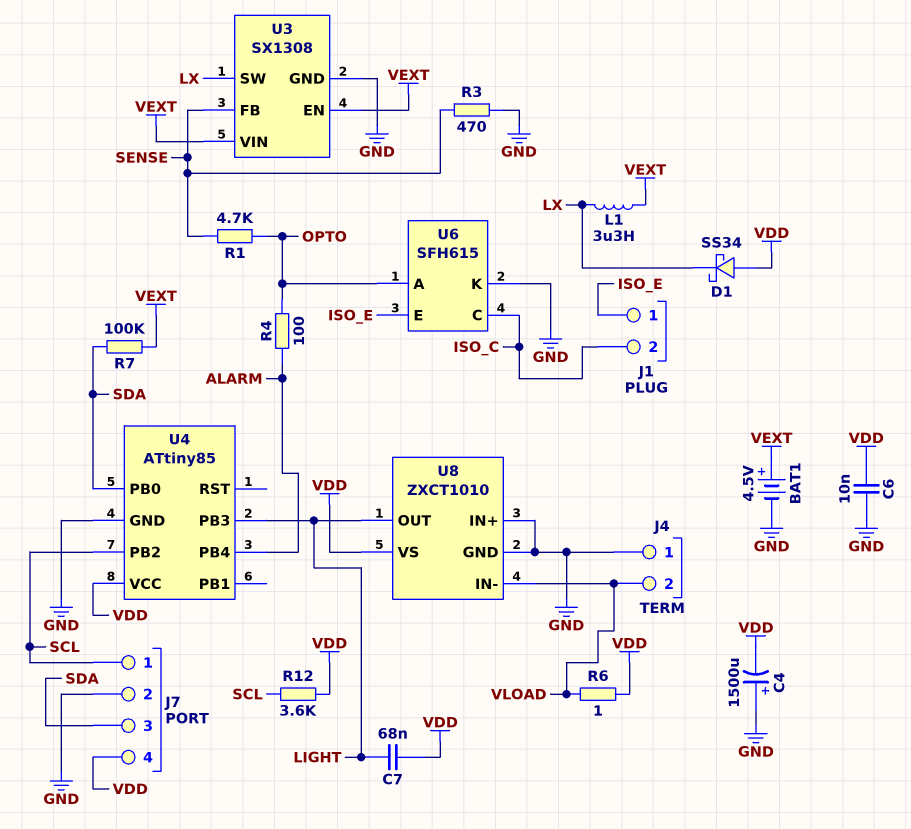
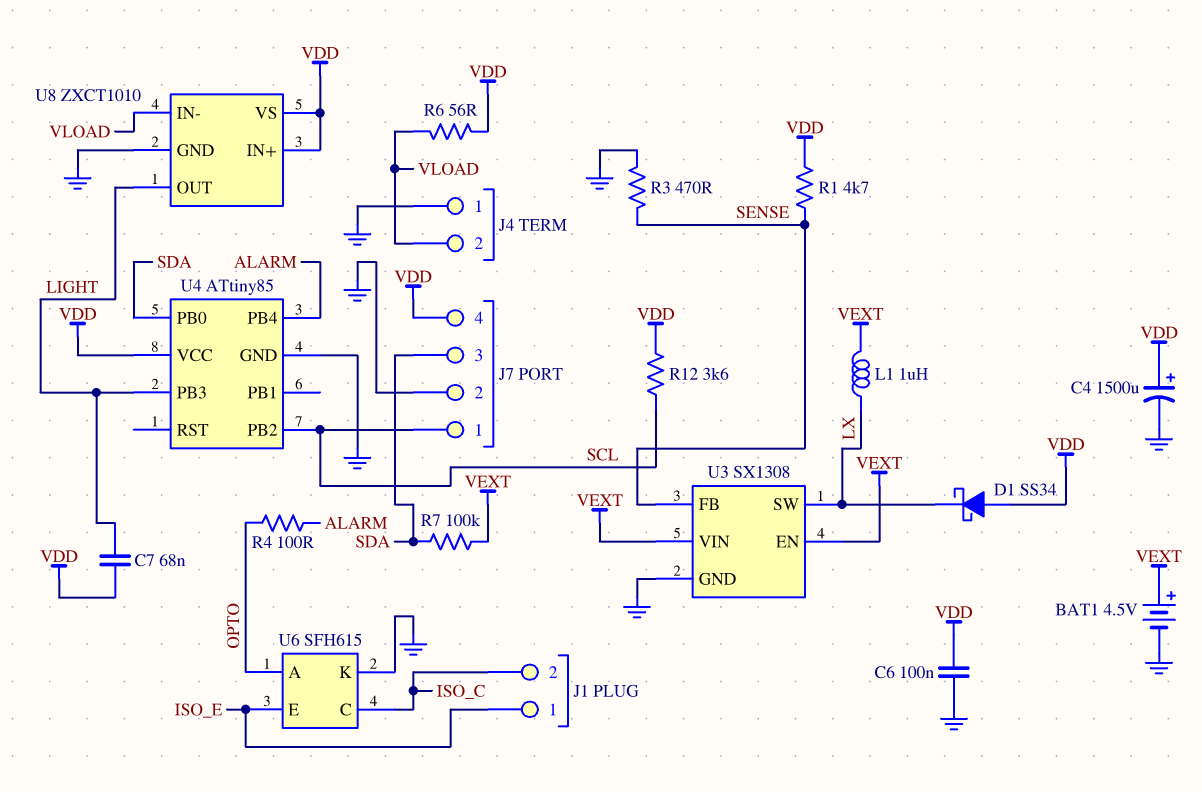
C4: 1500uF (plus GND, minus VDD) -> 1500uF (plus VDD, minus GND)
C6: 10nF (GND, VDD) -> 100nF (GND, VDD)
L1: 3.3uH (LX, VEXT) -> 1uH (LX, VEXT)
R1: 4.7k (OPTO, SENSE) -> 4.7k (SENSE, VDD)
R6: 1 (VDD, VLOAD) -> 56 (VDD, VLOAD)
U8 pin IN+: GND -> VDD

